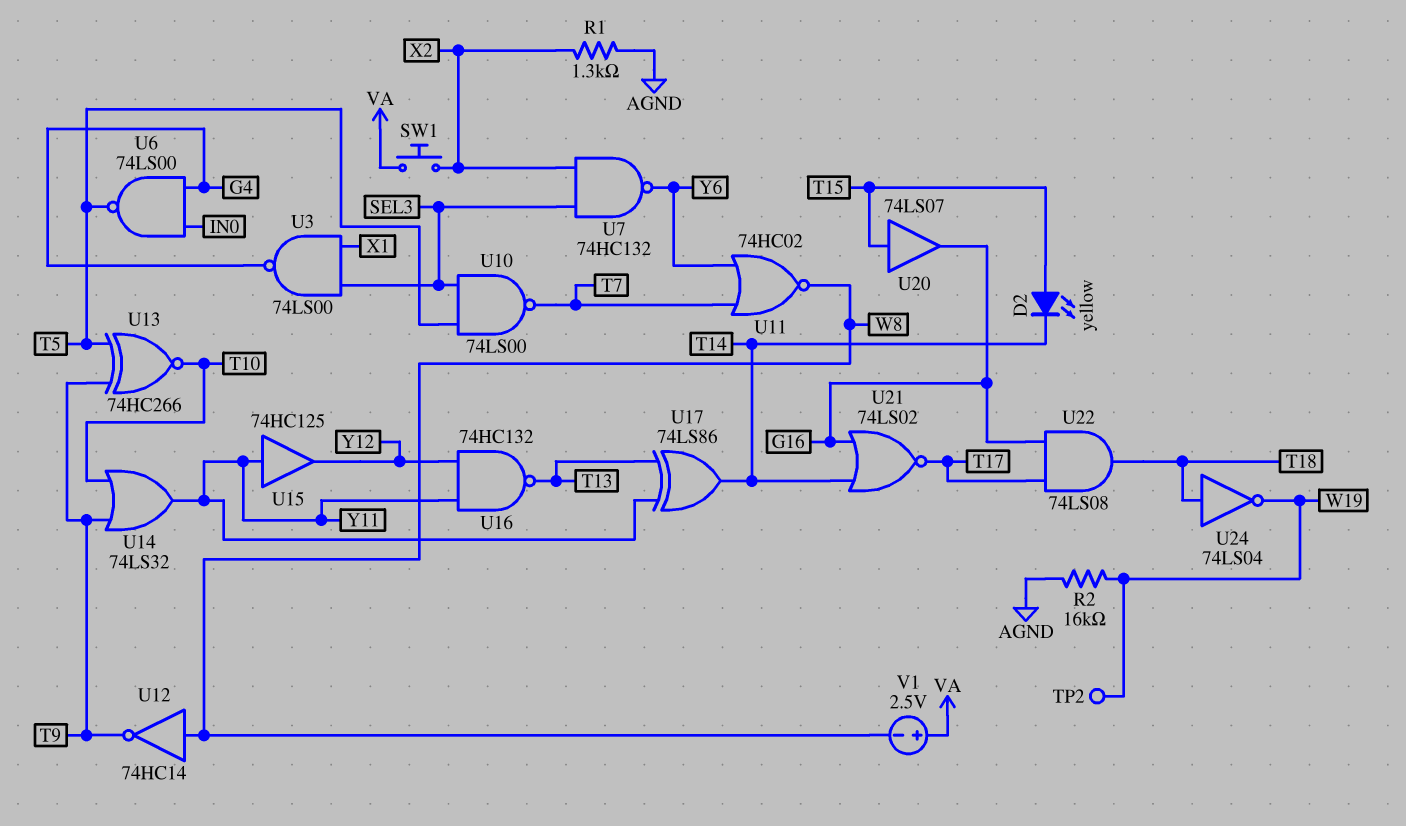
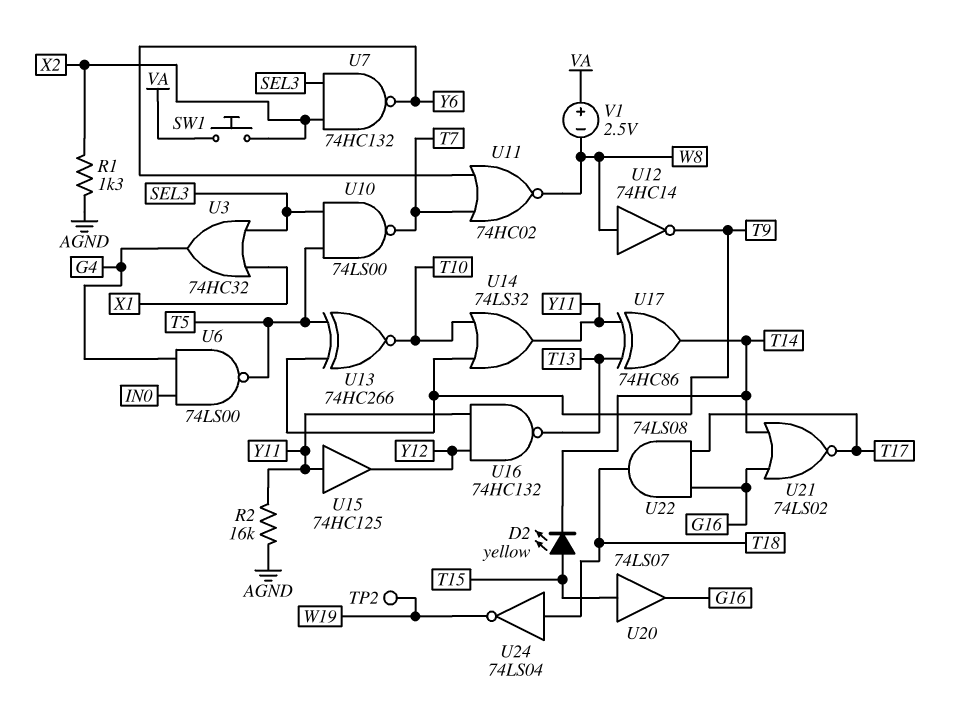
R2: 16k (AGND, W19) -> 16k (AGND, Y11)
U3: NAND 74LS00 (in SEL3, in X1, out G4) -> OR 74HC32 (in SEL3, in X1, out G4)
U17: XOR 74LS86 (in T13, in Y11, out T14) -> XOR 74HC86 (in T13, in Y11, out T14)

